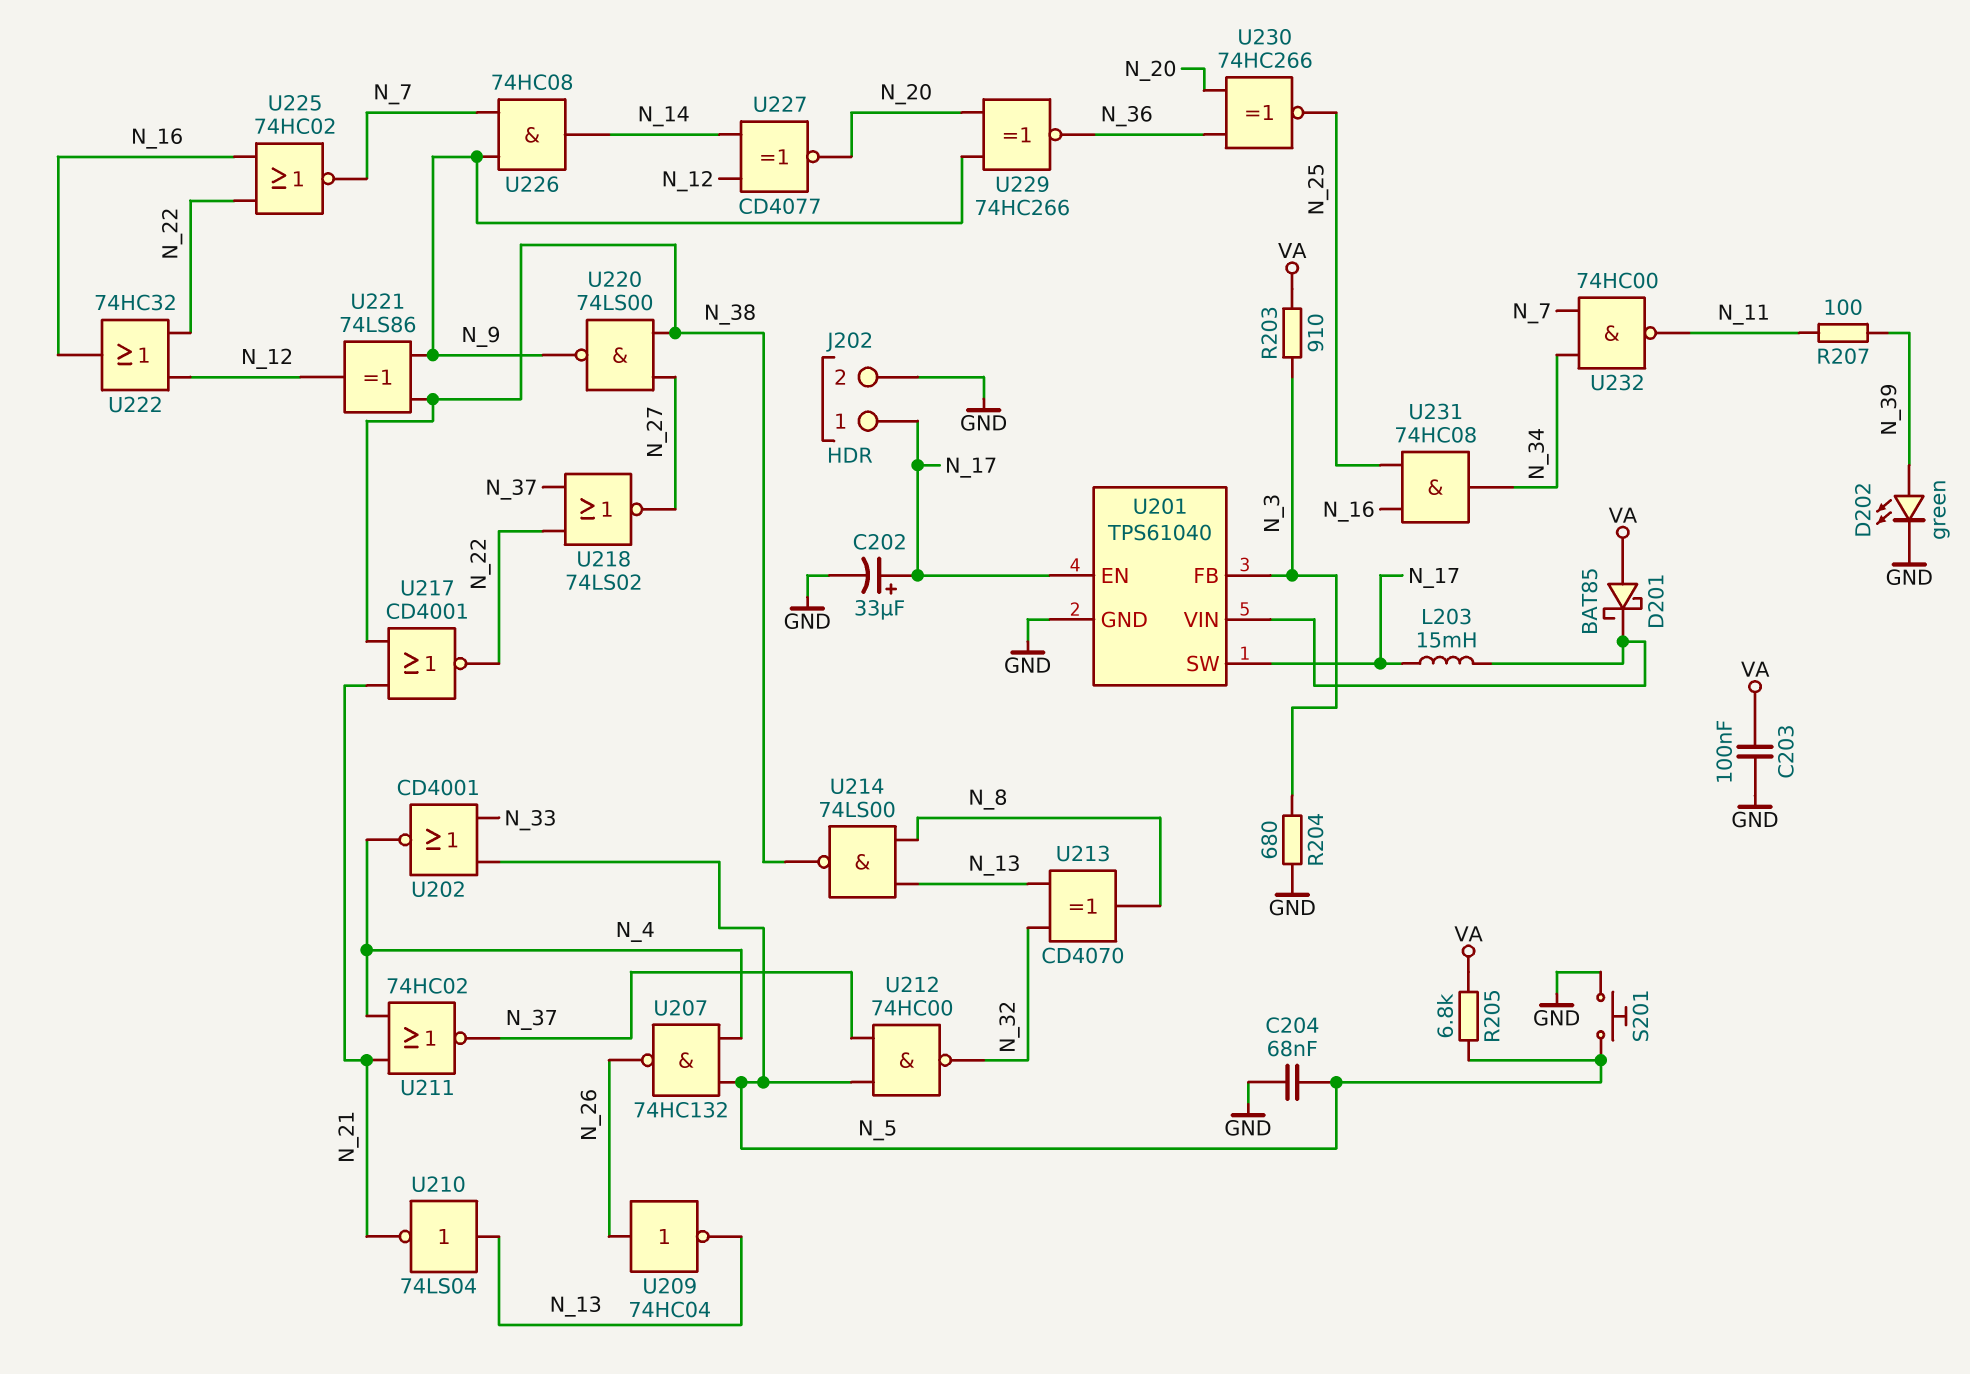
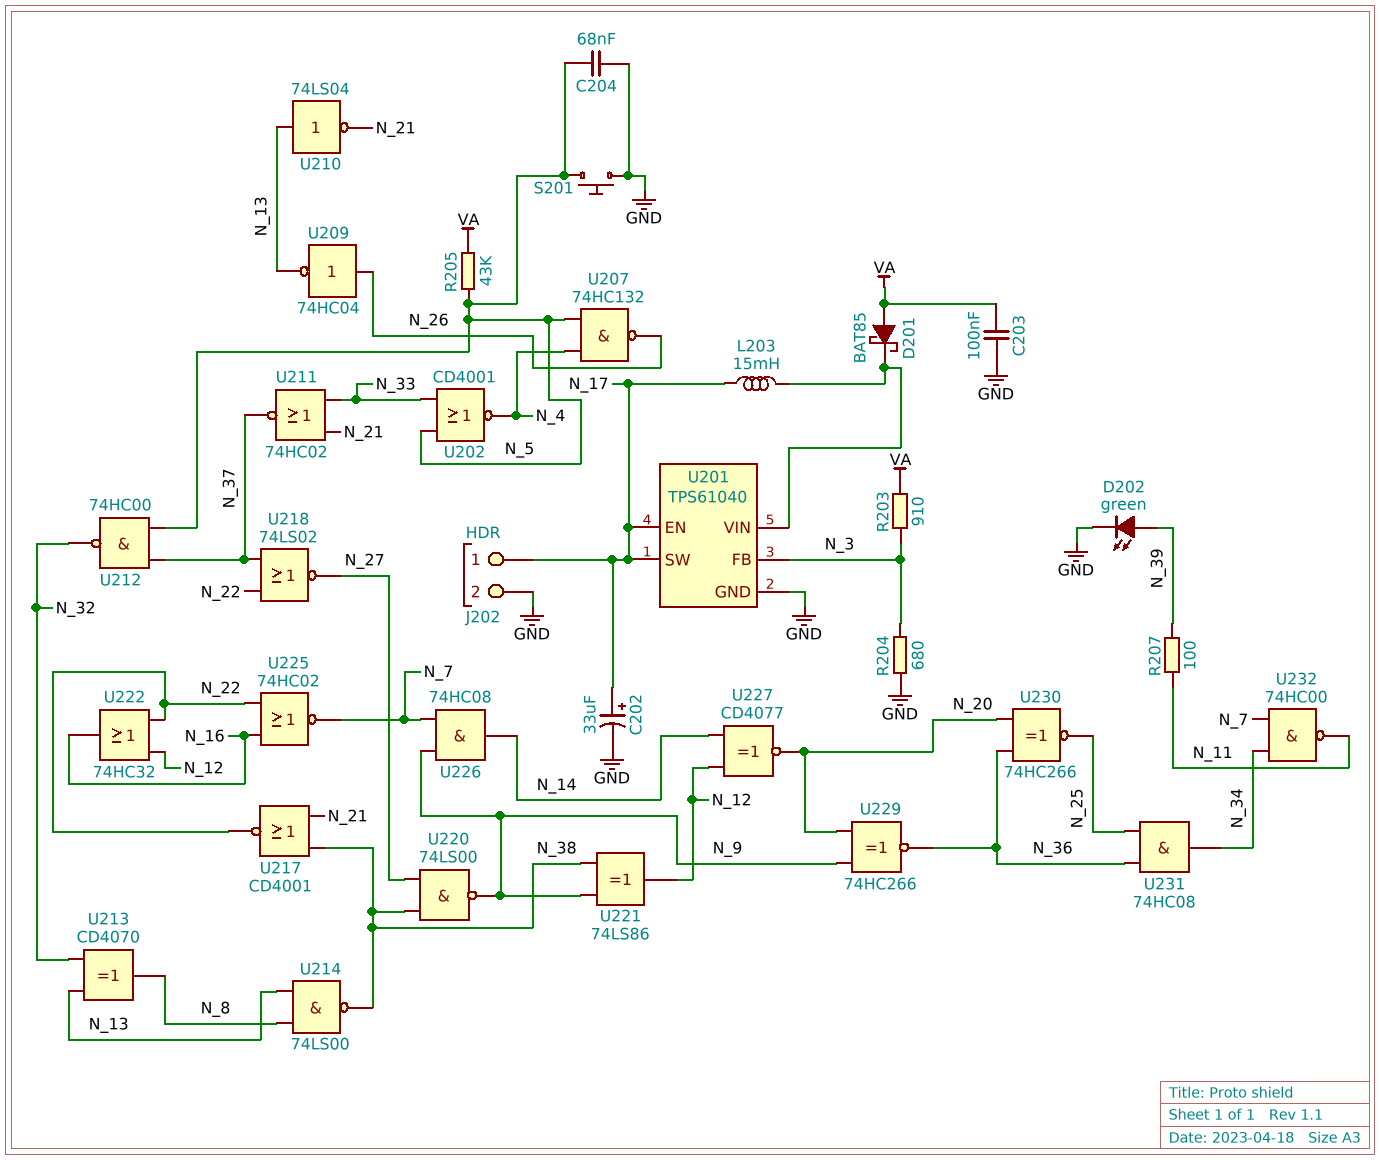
R205: 6.8k (N_5, VA) -> 43k (N_5, VA)
U211: NOR 74HC02 (in N_4, in N_21, out N_37) -> NOR 74HC02 (in N_21, in N_33, out N_37)
U231: AND 74HC08 (in N_16, in N_25, out N_34) -> AND 74HC08 (in N_25, in N_36, out N_34)

